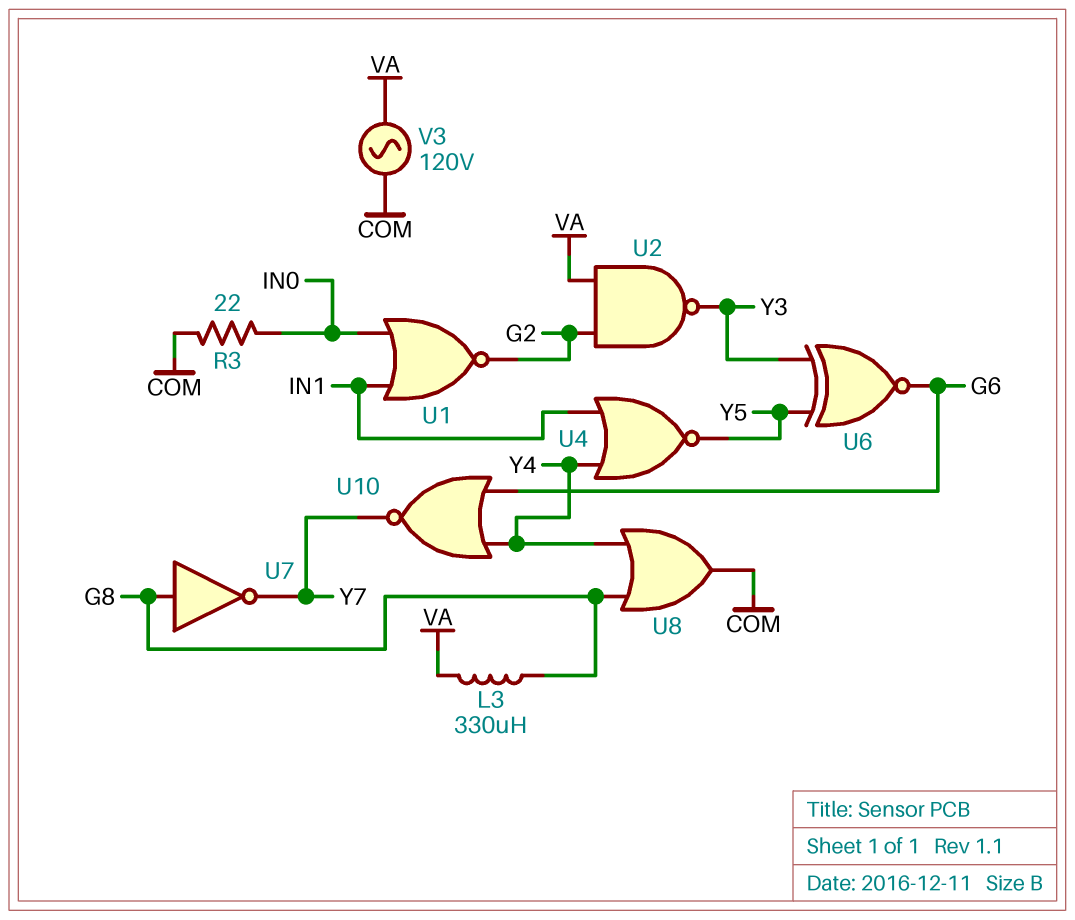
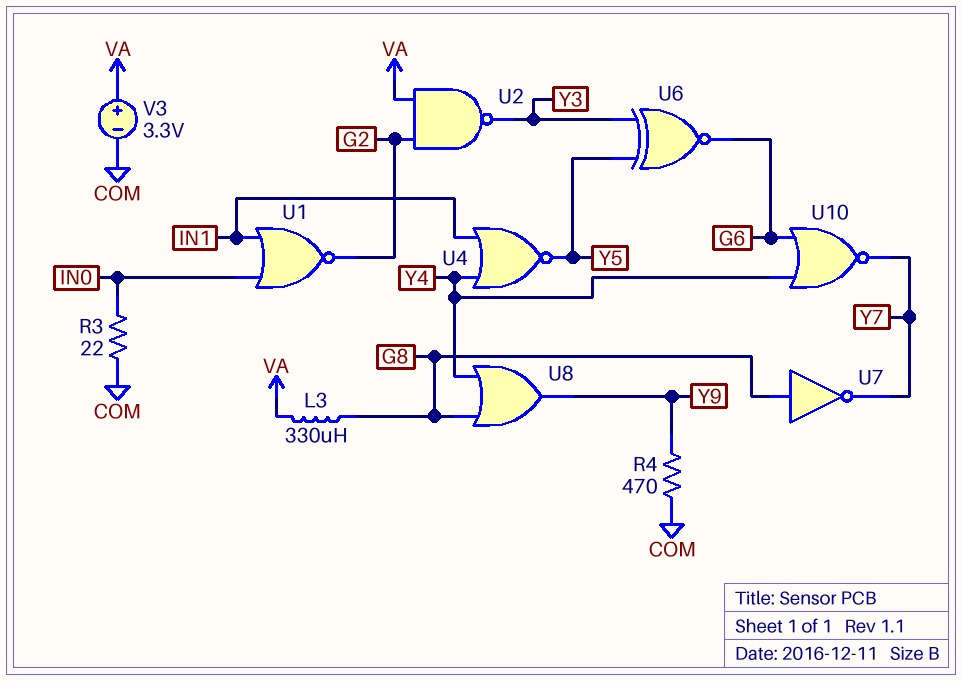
R4: none -> 470 (COM, Y9)
U8: OR (in G8, in Y4, out COM) -> OR (in G8, in Y4, out Y9)
V3: AC 120V (COM, VA) -> 3.3V (plus VA, minus COM)

